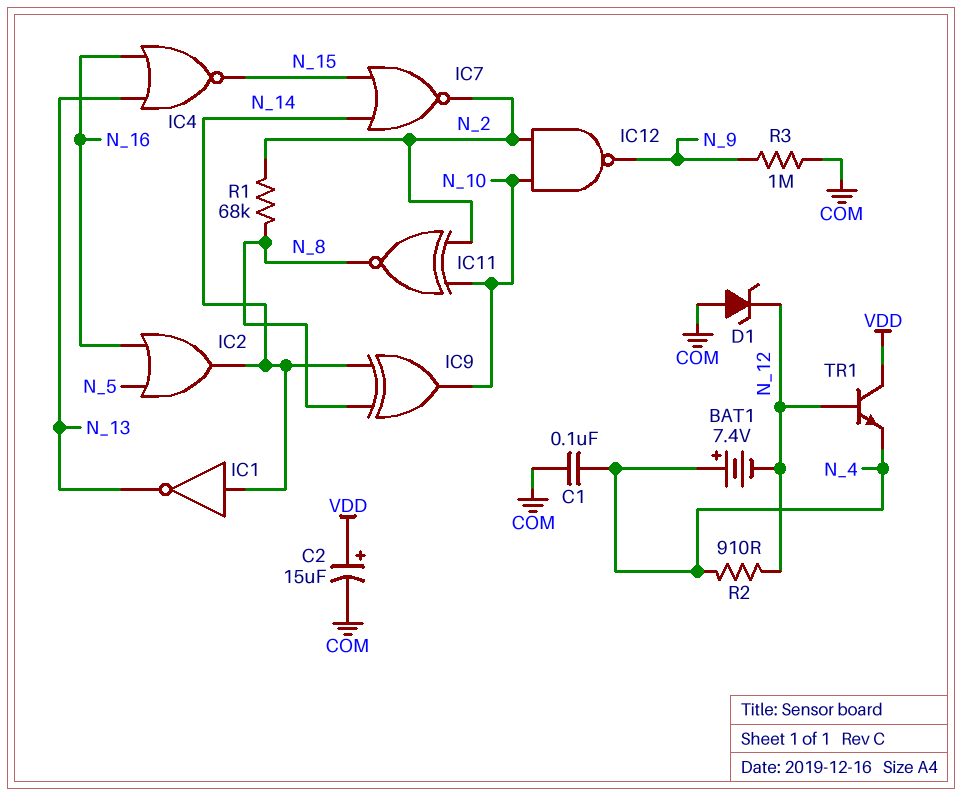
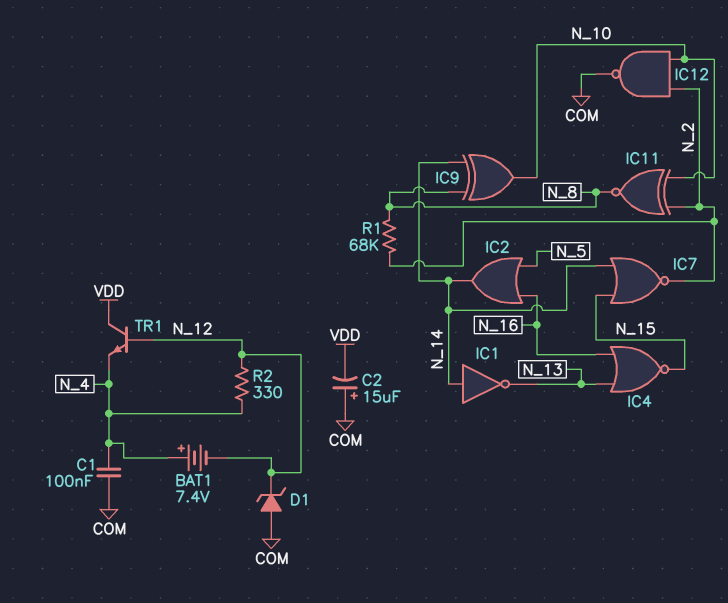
C2: 15uF (plus VDD, minus COM) -> 15uF (plus COM, minus VDD)
IC12: NAND (in N_2, in N_10, out N_9) -> NAND (in N_2, in N_10, out COM)
R2: 910 (N_4, N_12) -> 330 (N_4, N_12)
R3: 1M (COM, N_9) -> none

